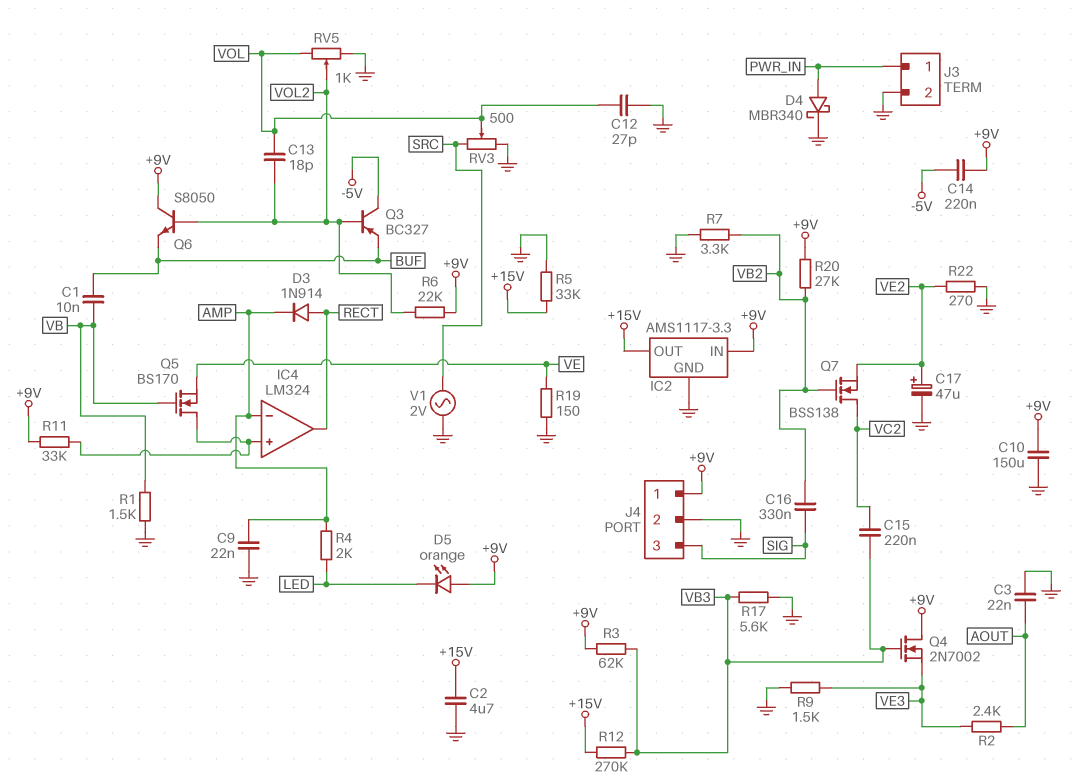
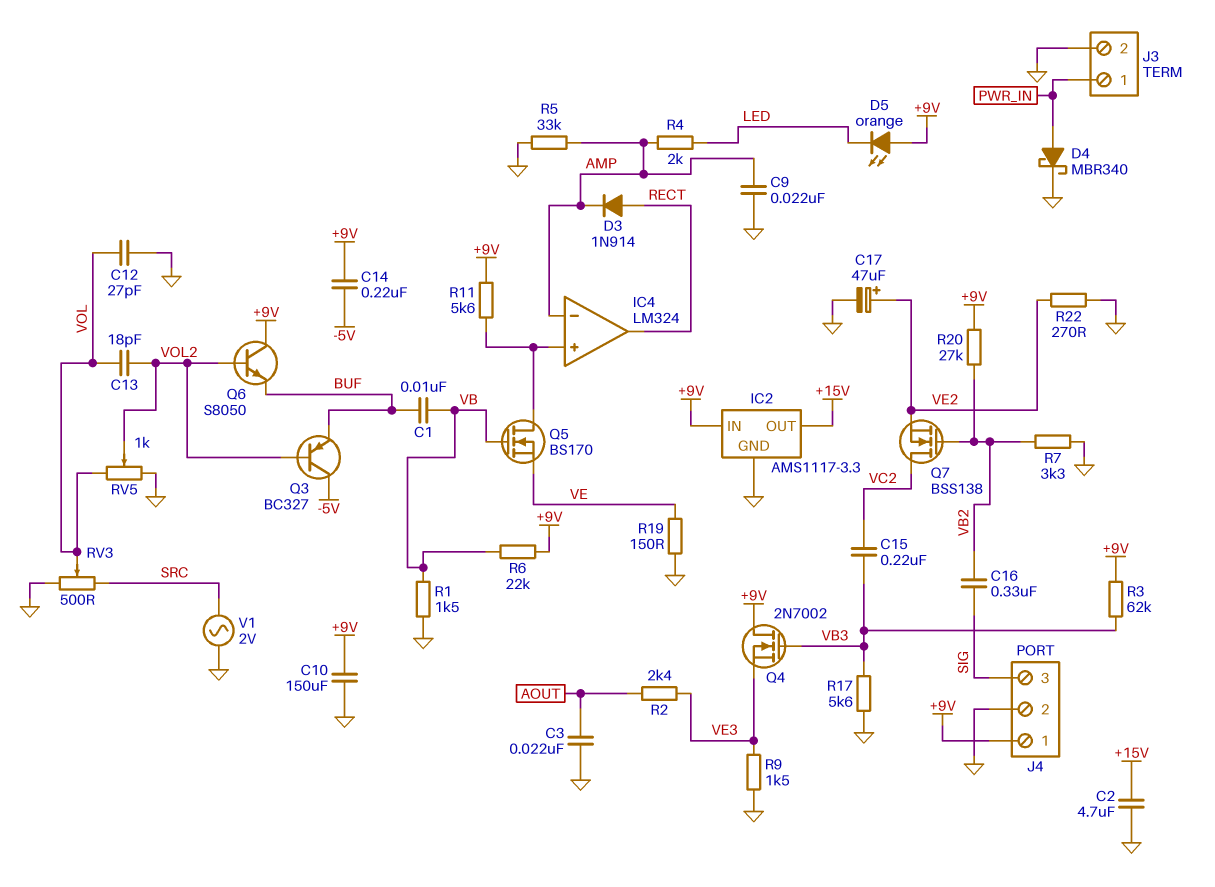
R5: 33k (+15V, GND) -> 33k (AMP, GND)
R6: 22k (+9V, VOL2) -> 22k (+9V, VB)
R11: 33k (+9V, IC4/in+) -> 5.6k (+9V, IC4/in+)
R12: 270k (+15V, VB3) -> none

